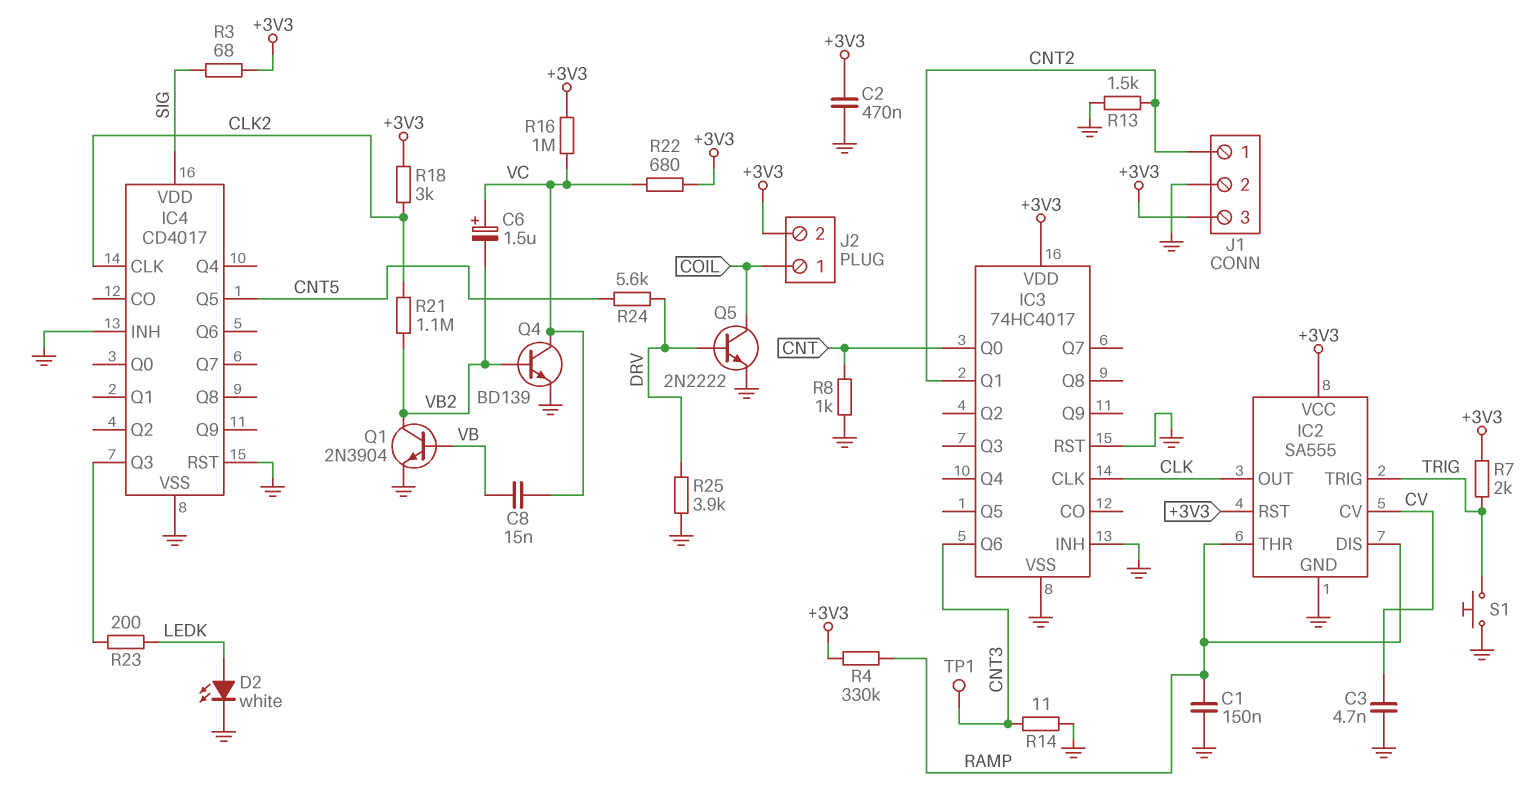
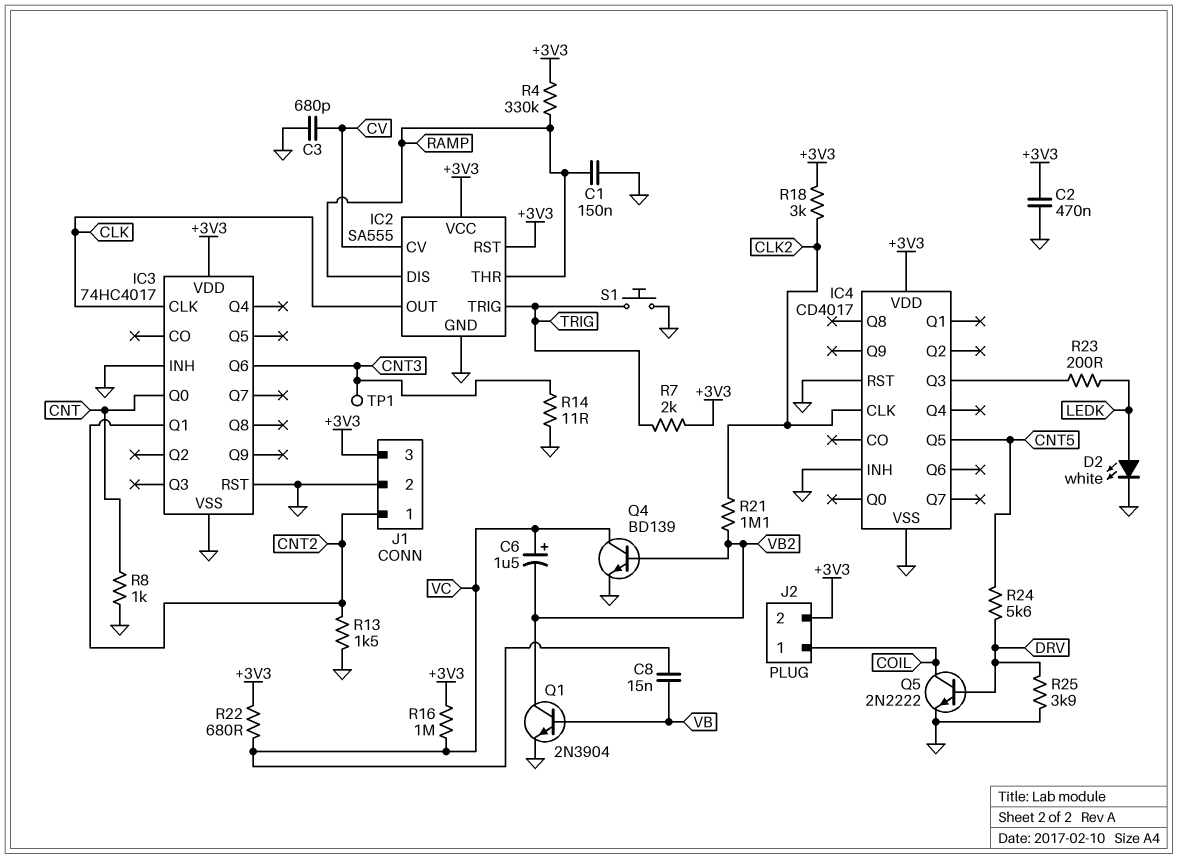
C3: 4.7nF (CV, GND) -> 680pF (CV, GND)
IC4 pin VDD: SIG -> +3V3
R3: 68 (+3V3, SIG) -> none

